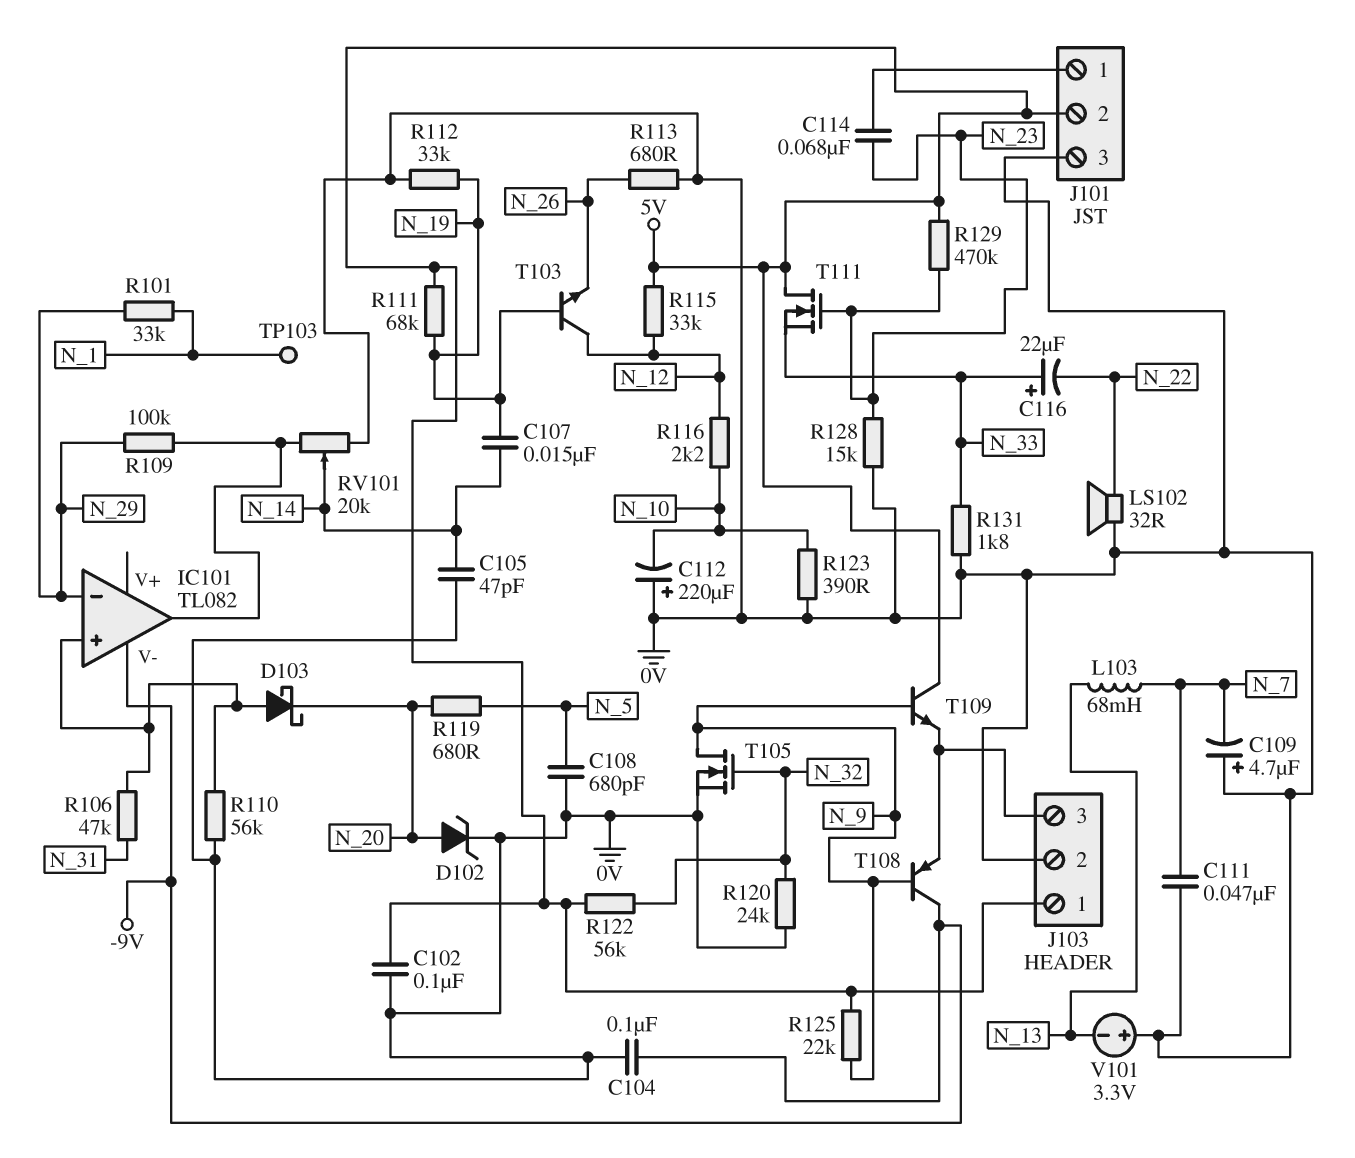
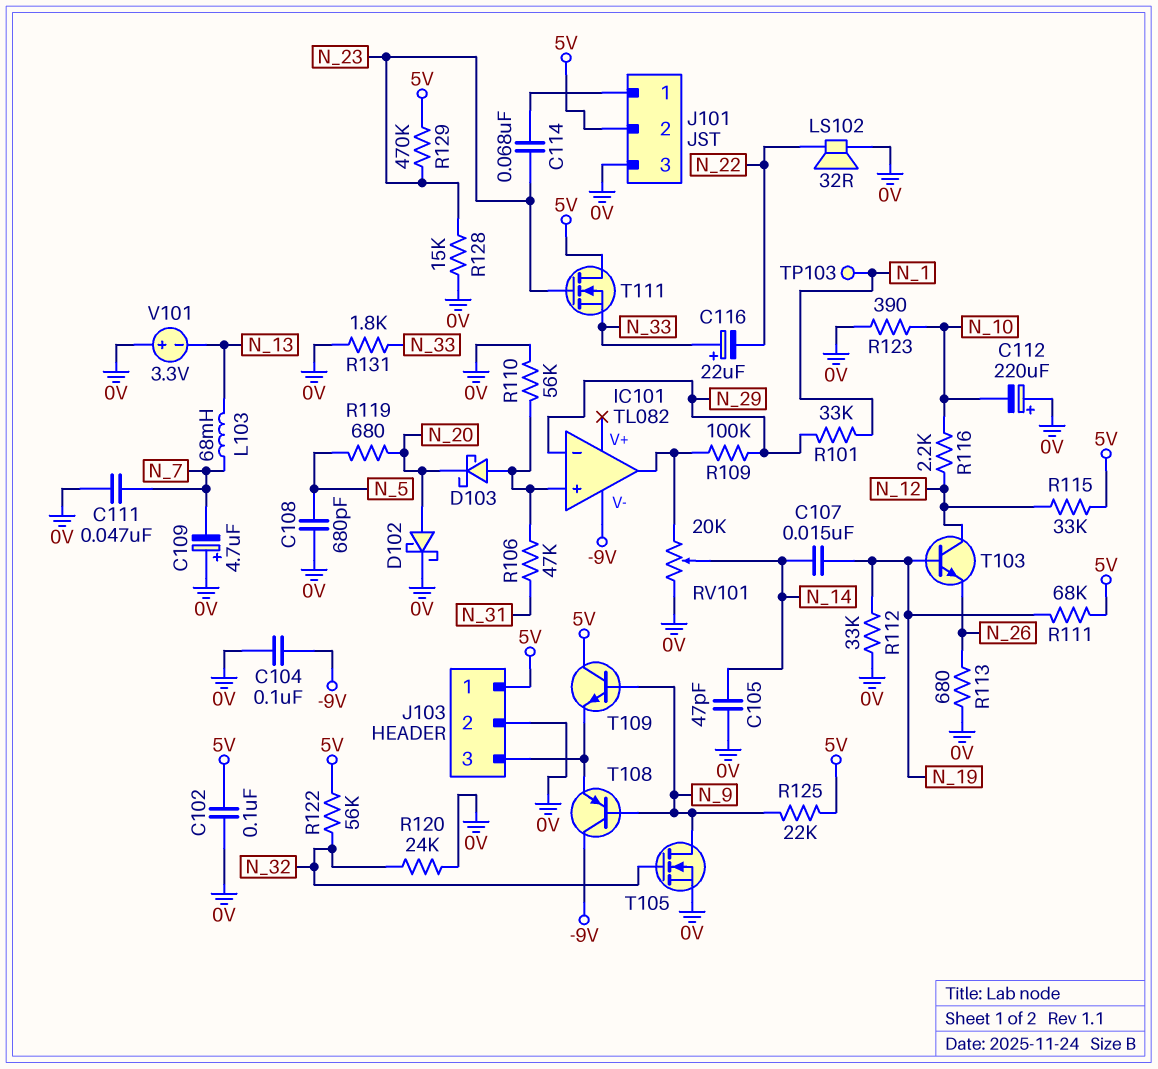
D102: zener (A N_20, K 0V) -> schottky (A N_20, K 0V)

